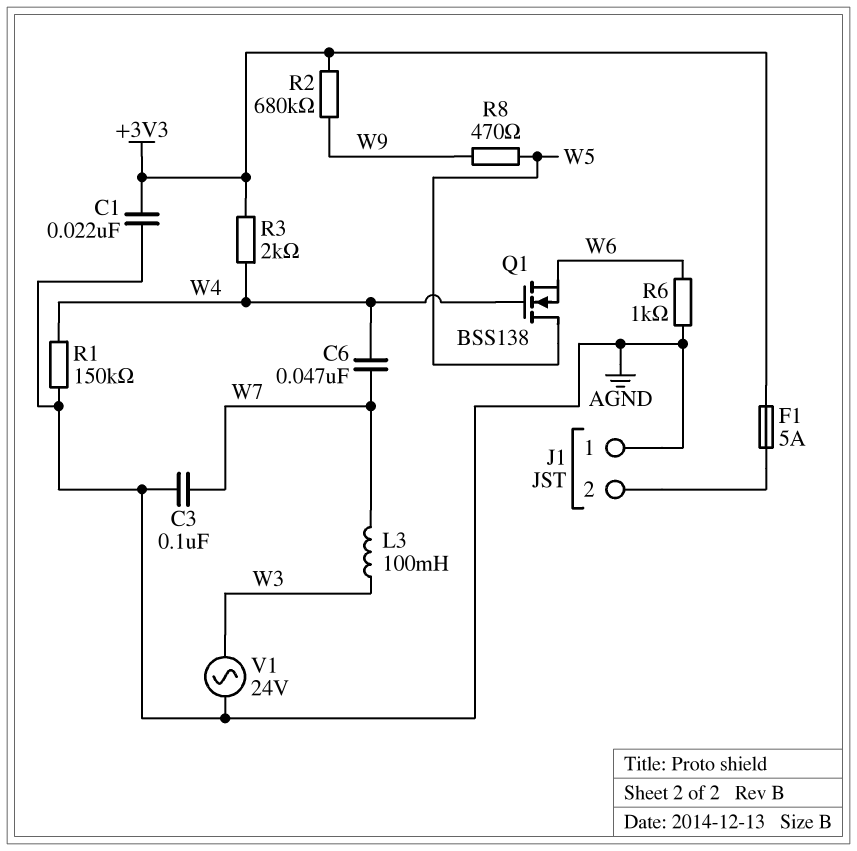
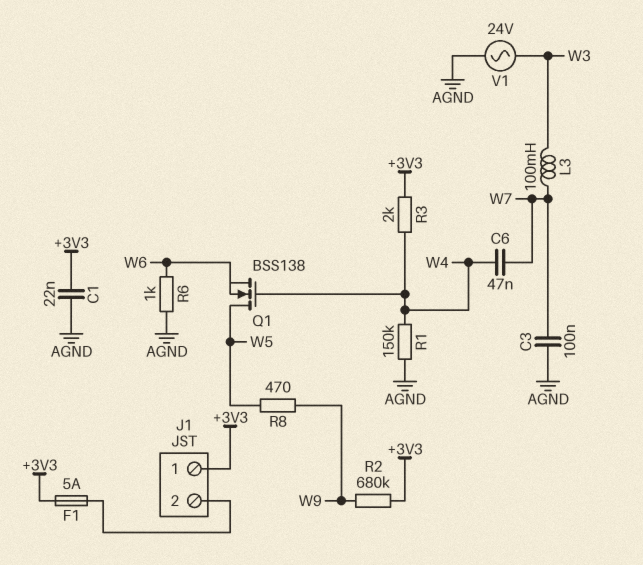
J1 pin 1: AGND -> +3V3

